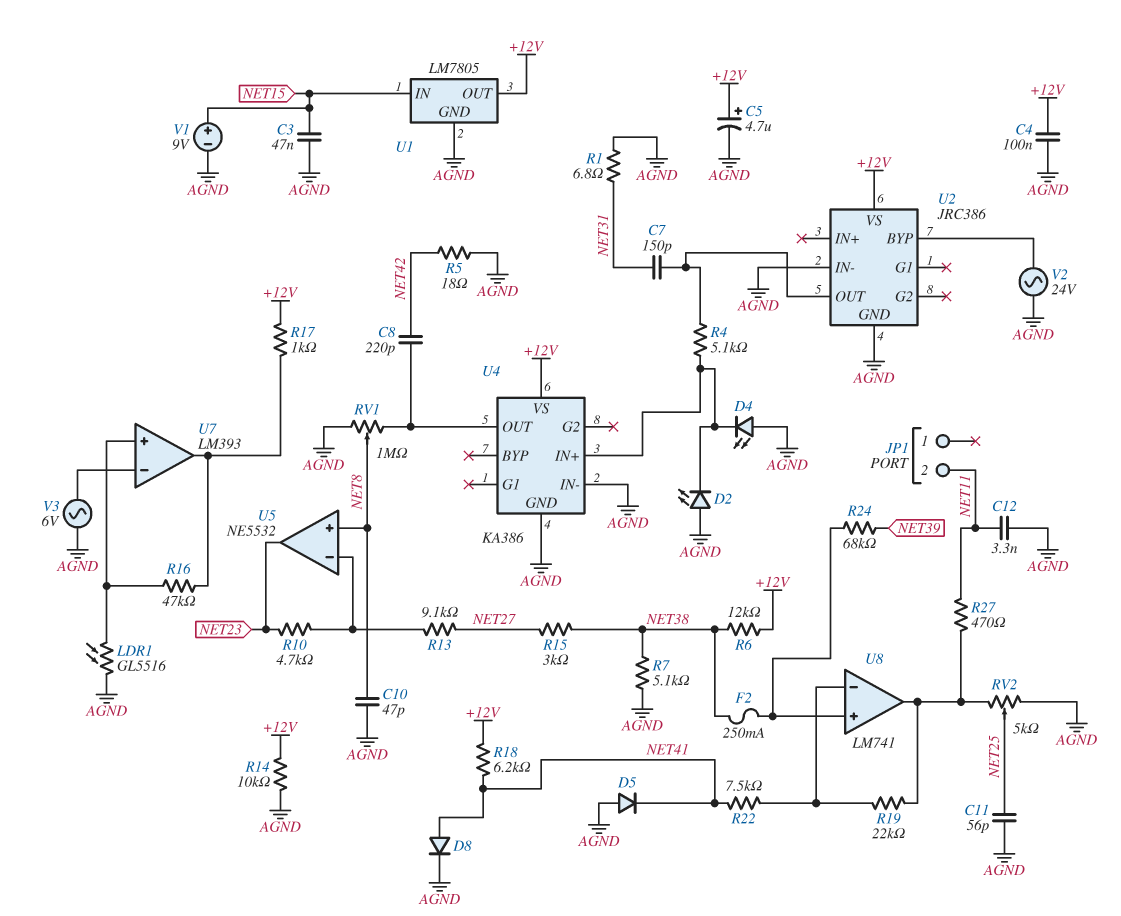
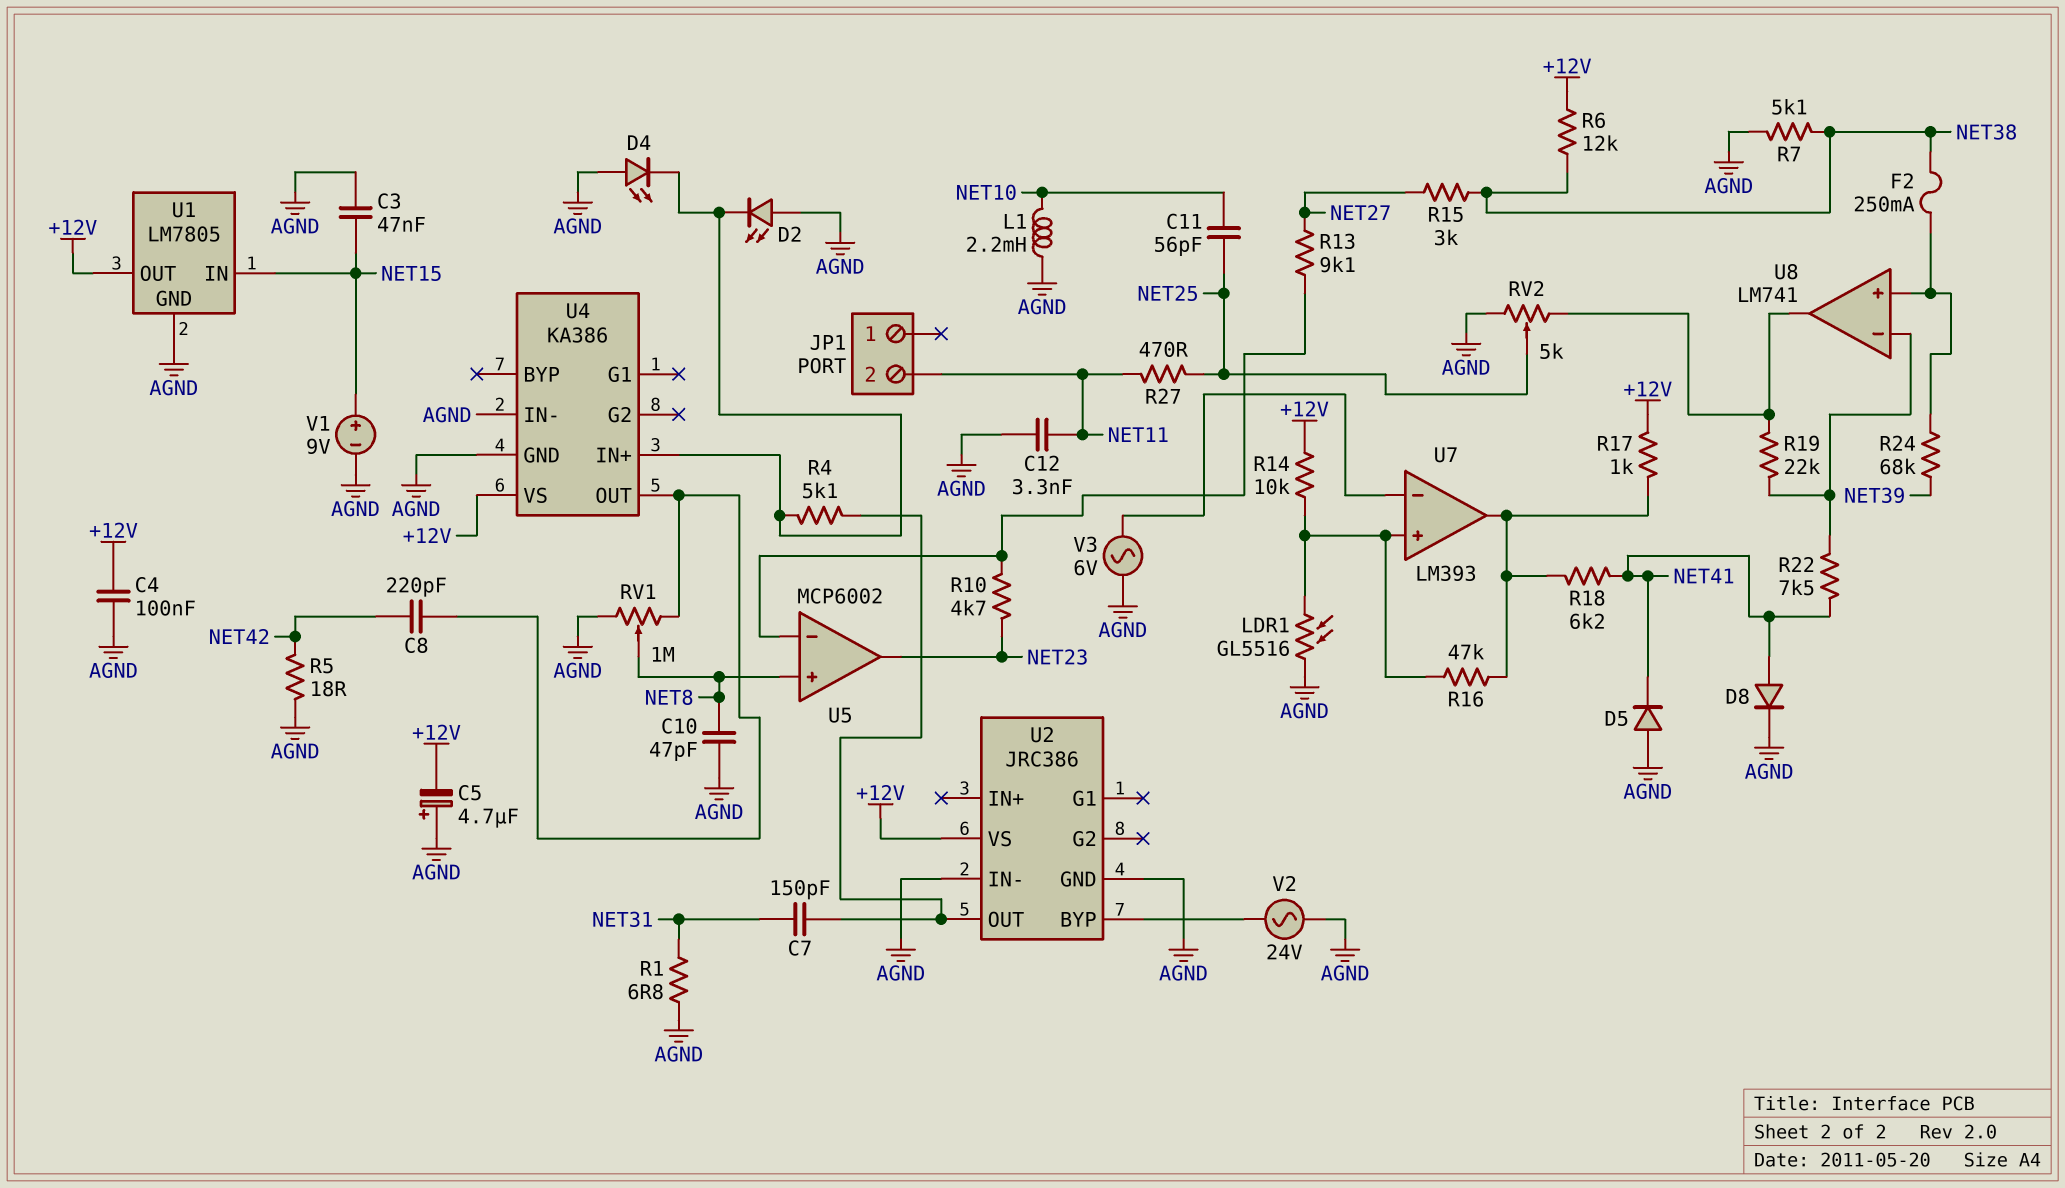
C5: 4.7uF (plus +12V, minus AGND) -> 4.7uF (plus AGND, minus +12V)
C11: 56pF (AGND, NET25) -> 56pF (NET10, NET25)
L1: none -> 2.2mH (AGND, NET10)
R14: 10k (+12V, AGND) -> 10k (+12V, U7/in+)
R18: 6.2k (+12V, NET41) -> 6.2k (NET41, U7/out)
R27: 470 (NET11, U8/out) -> 470 (NET11, NET25)
U5: NE5532 -> MCP6002

